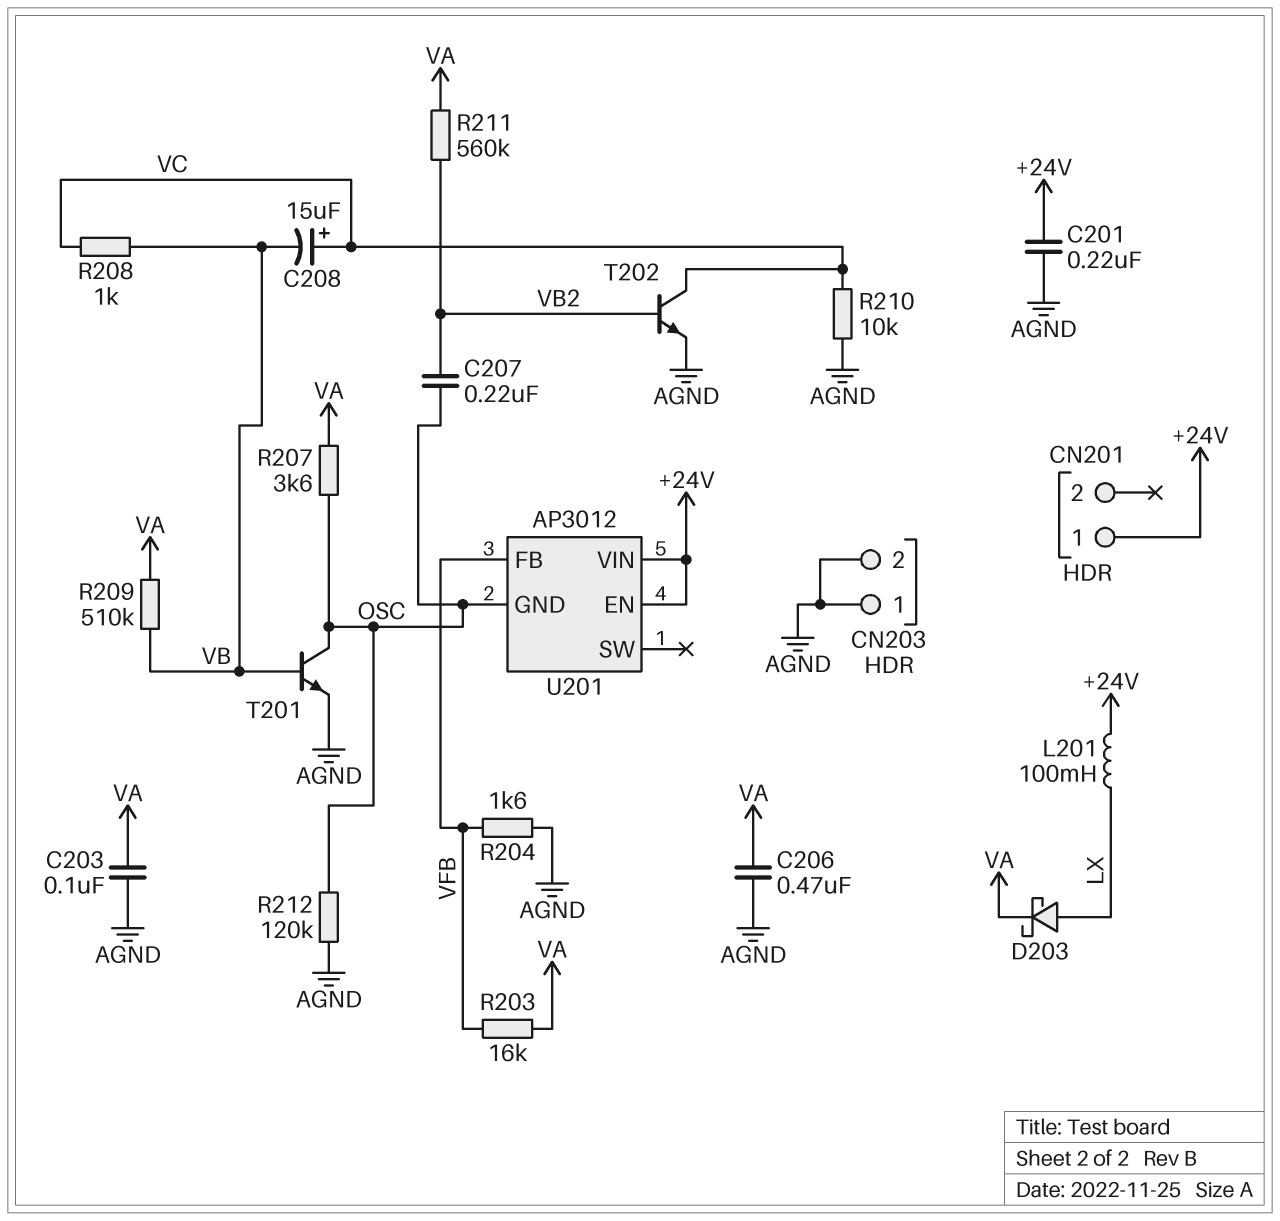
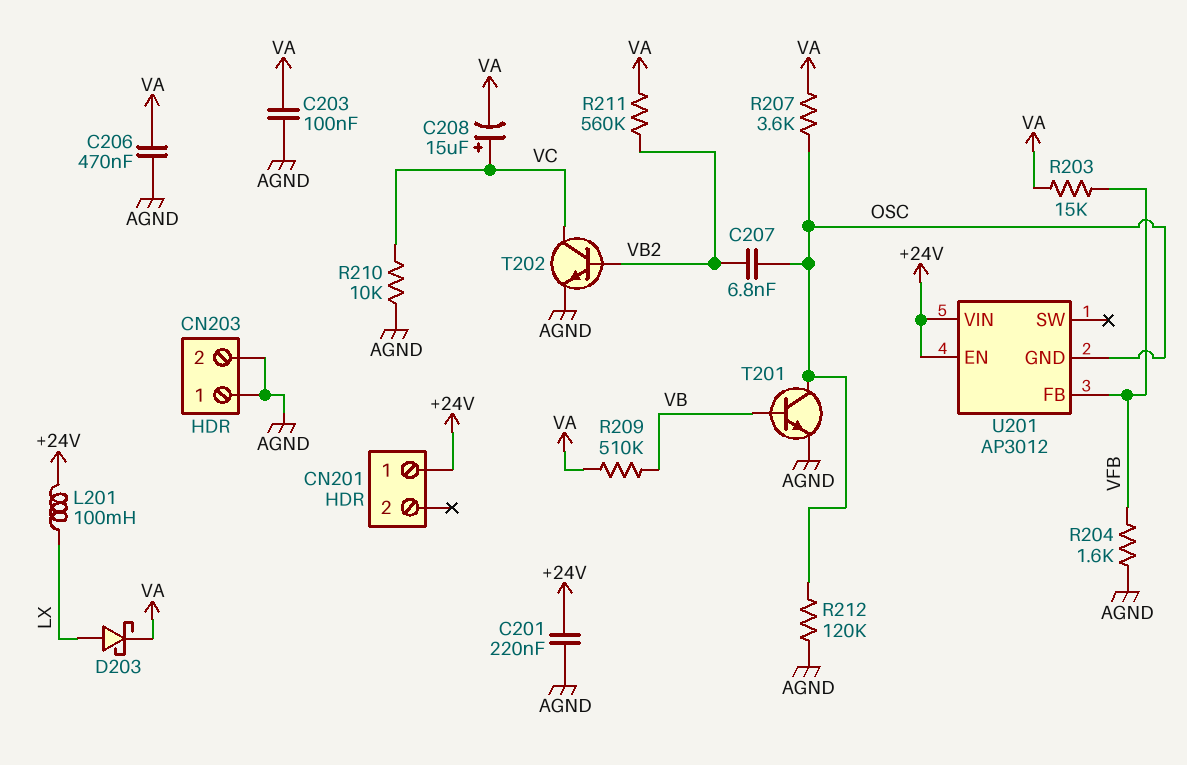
C207: 220nF (OSC, VB2) -> 6.8nF (OSC, VB2)
C208: 15uF (plus VC, minus VB) -> 15uF (plus VC, minus VA)
R203: 16k (VA, VFB) -> 15k (VA, VFB)
R208: 1k (VB, VC) -> none

